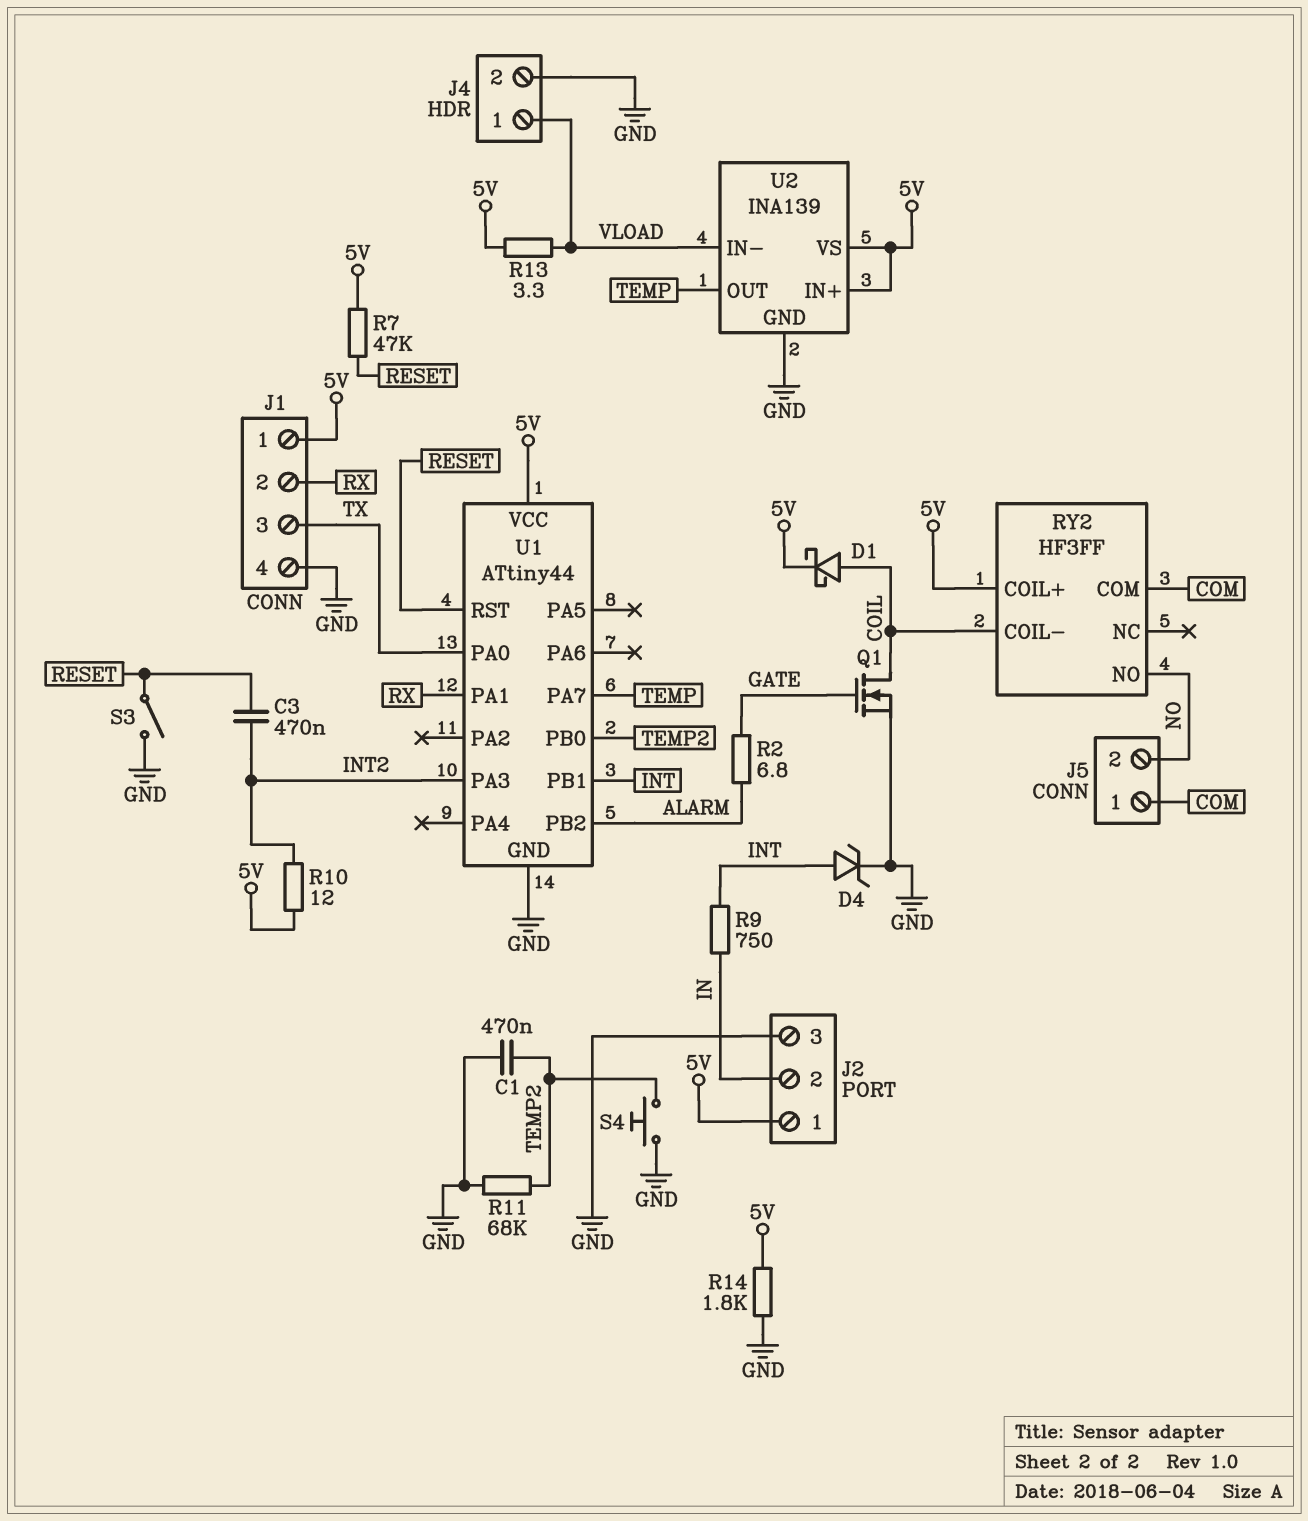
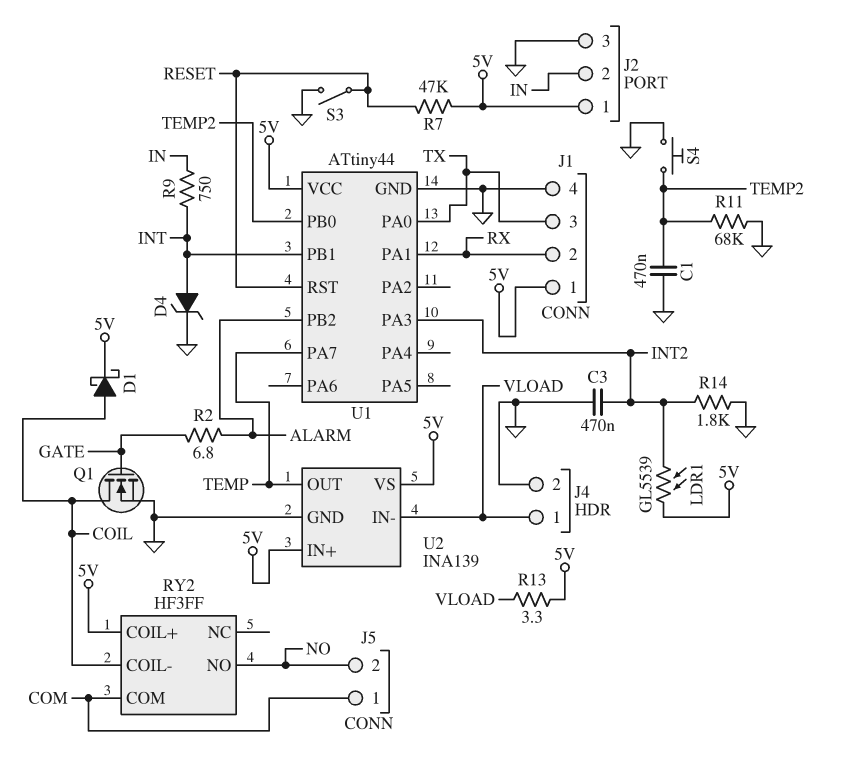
C3: 470nF (INT2, RESET) -> 470nF (GND, INT2)
LDR1: none -> GL5539 (5V, INT2)
R10: 12 (5V, INT2) -> none
R14: 1.8k (5V, GND) -> 1.8k (GND, INT2)

